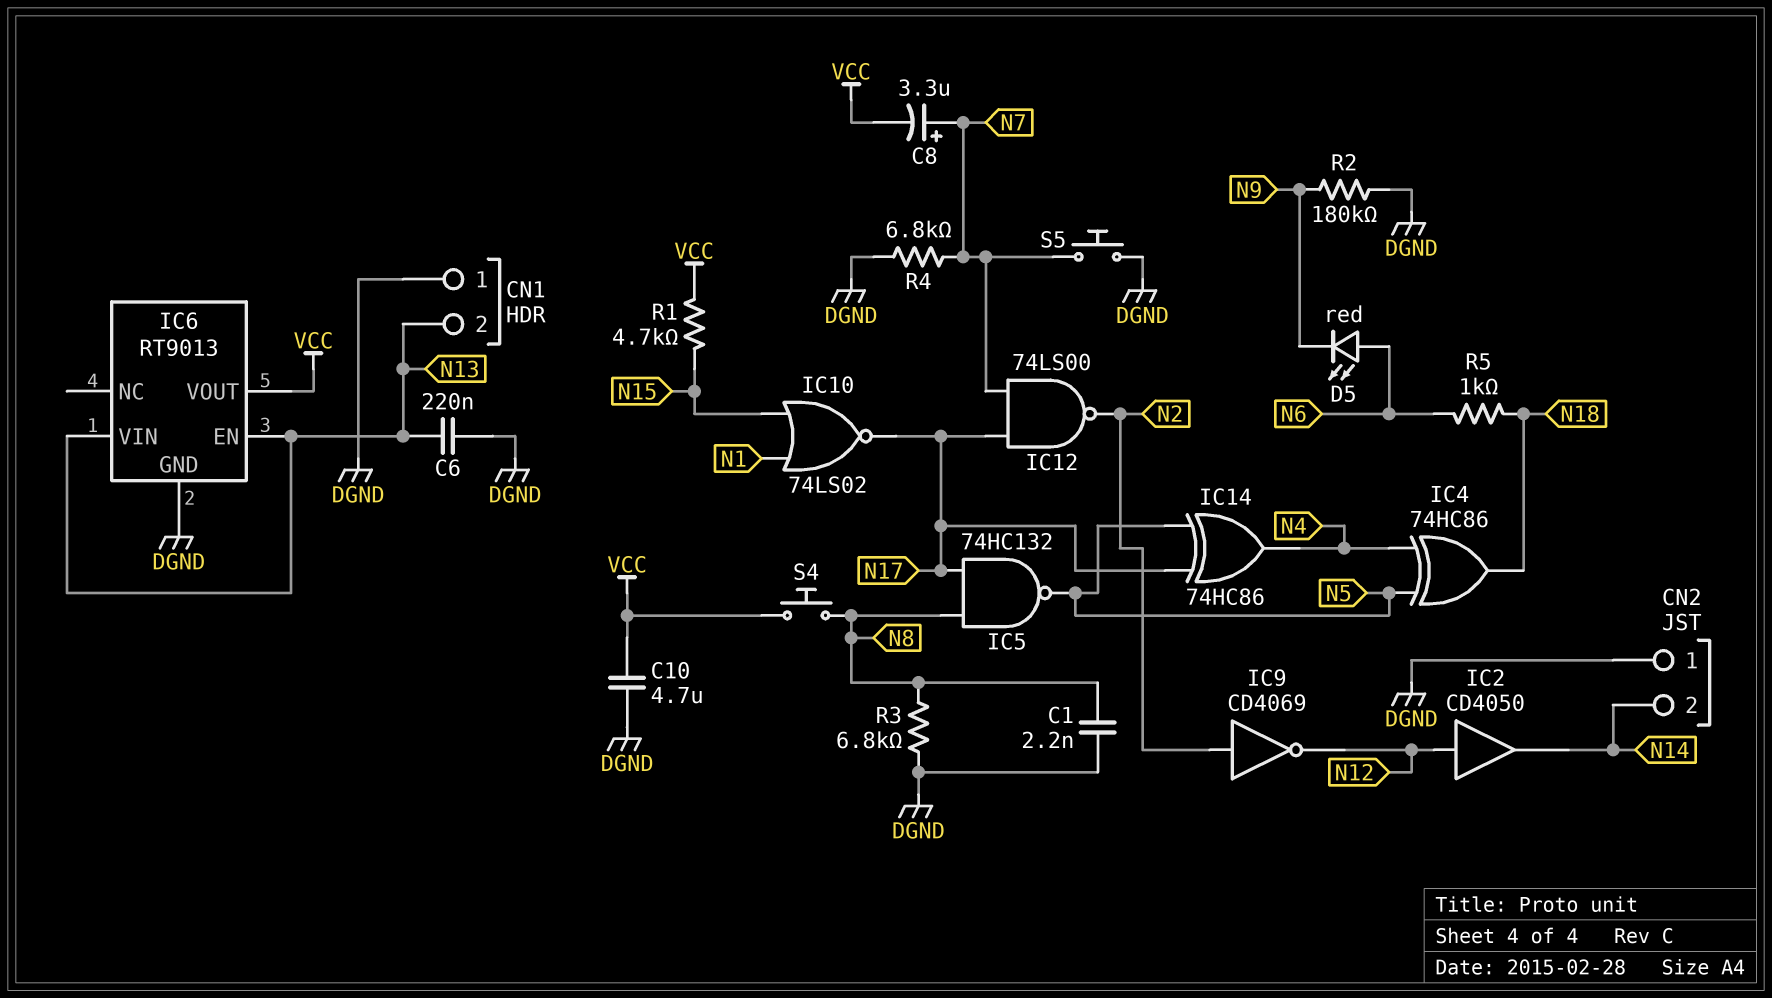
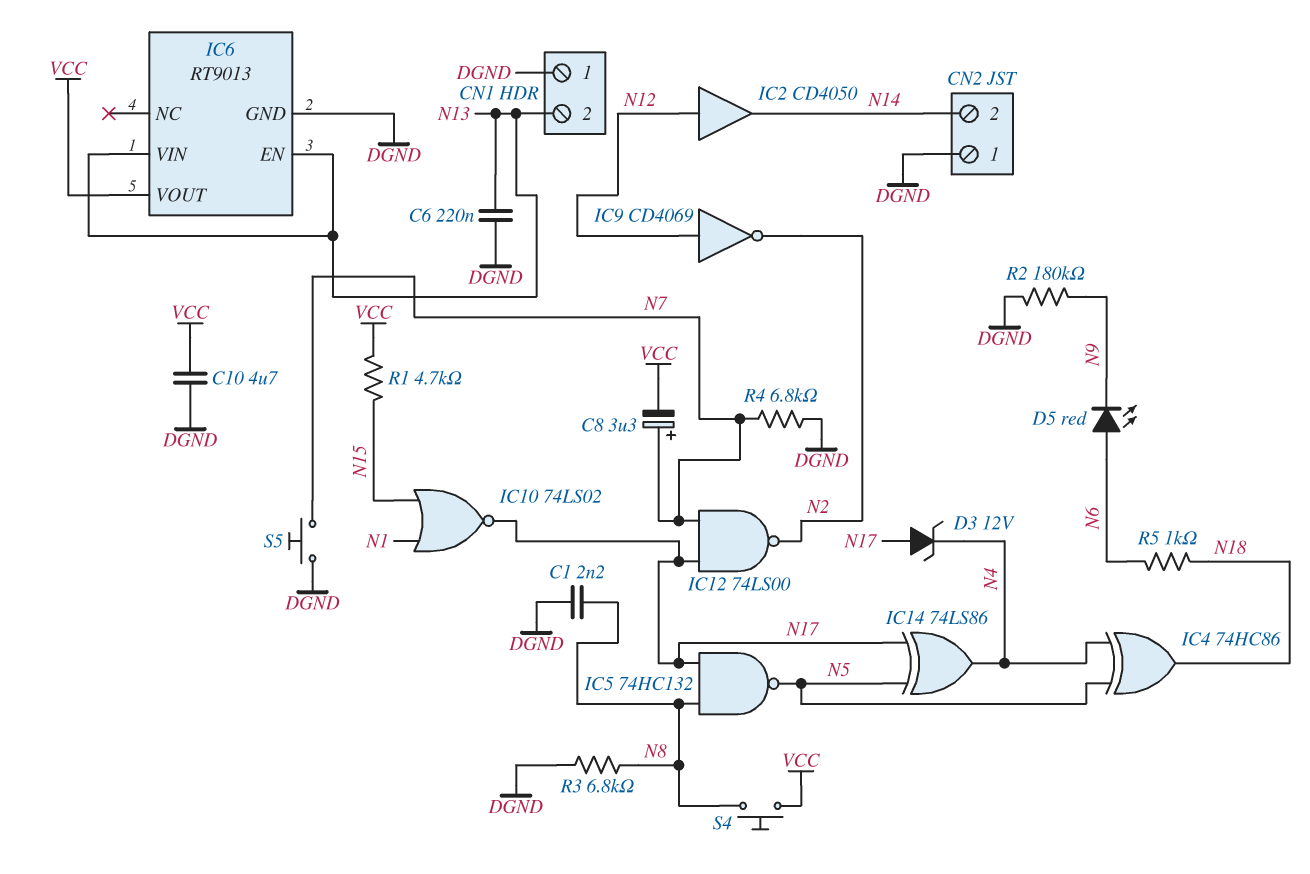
D3: none -> zener 12V (A N17, K N4)
IC9: NOT CD4069 (in N2, out N12) -> NOT CD4069 (in N12, out N2)
IC14: XOR 74HC86 (in N5, in N17, out N4) -> XOR 74LS86 (in N5, in N17, out N4)

